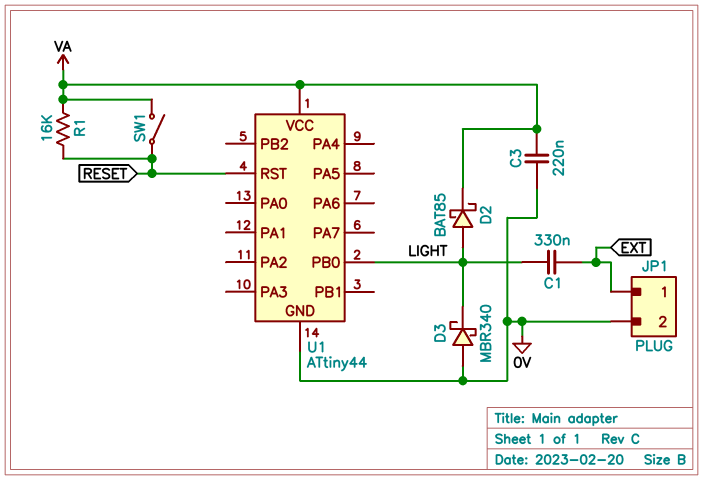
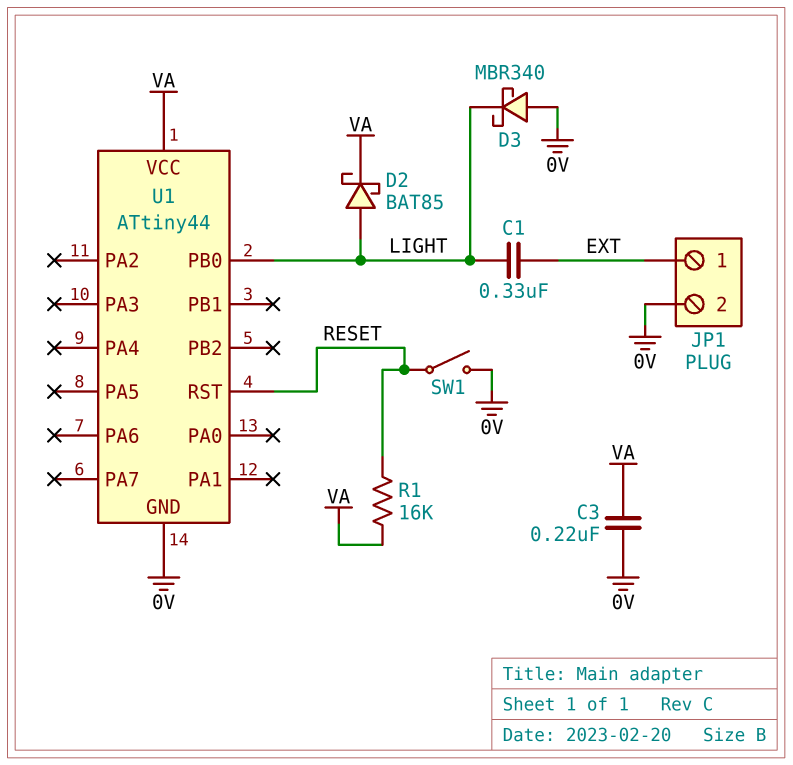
SW1: switch (RESET, VA) -> switch (0V, RESET)

